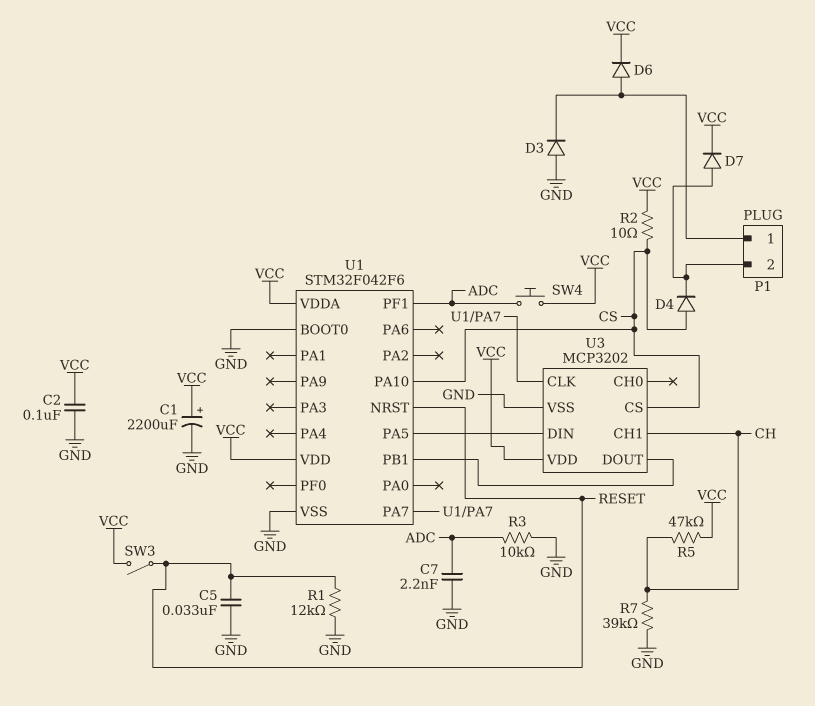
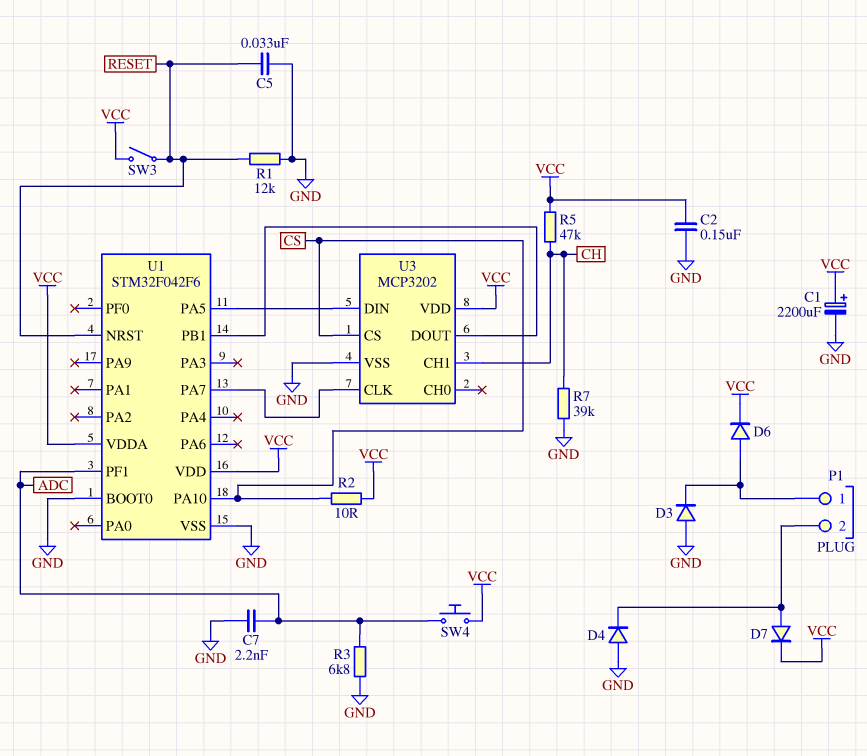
C2: 100nF (GND, VCC) -> 150nF (GND, VCC)
D4: diode (A CS, K P1/2) -> diode (A GND, K P1/2)
R3: 10k (ADC, GND) -> 6.8k (ADC, GND)

